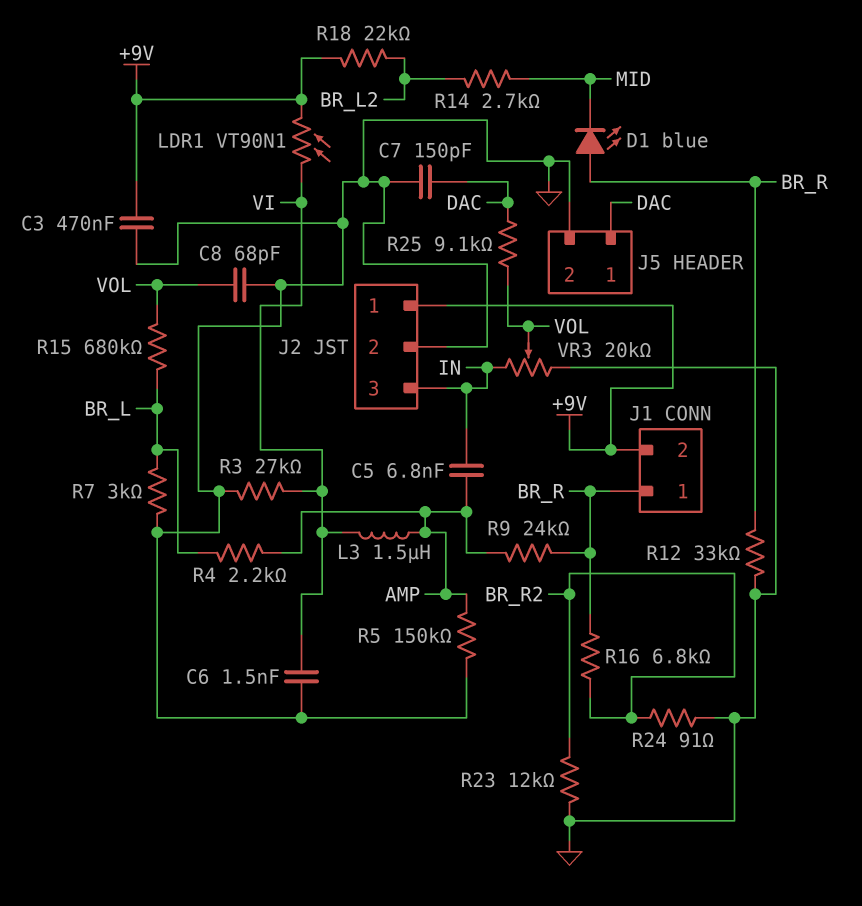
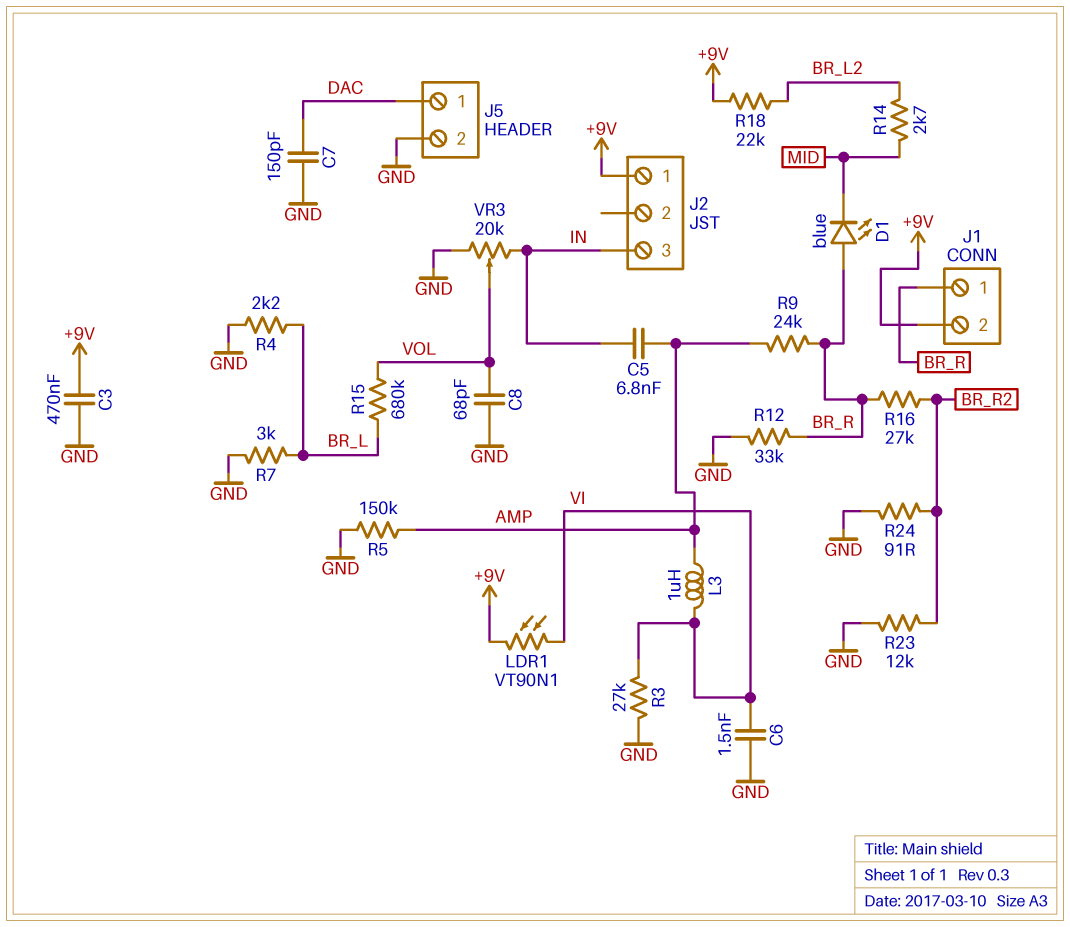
J2 pin 2: GND -> none
L3: 1.5uH (AMP, VI) -> 1uH (AMP, VI)
R4: 2.2k (AMP, BR_L) -> 2.2k (BR_L, GND)
R16: 6.8k (BR_R, BR_R2) -> 27k (BR_R, BR_R2)
R25: 9.1k (DAC, VOL) -> none

